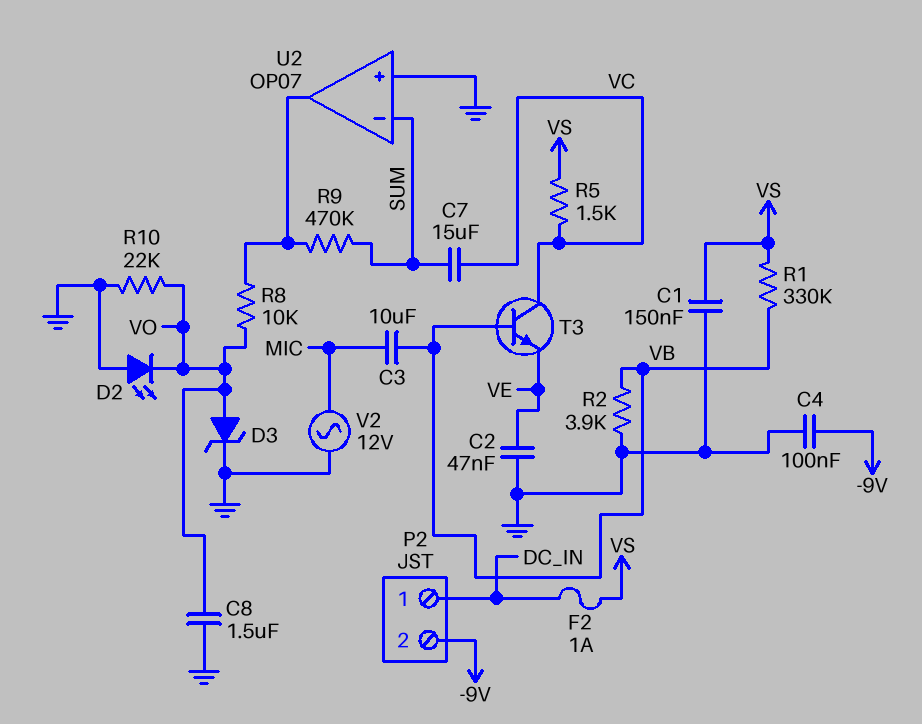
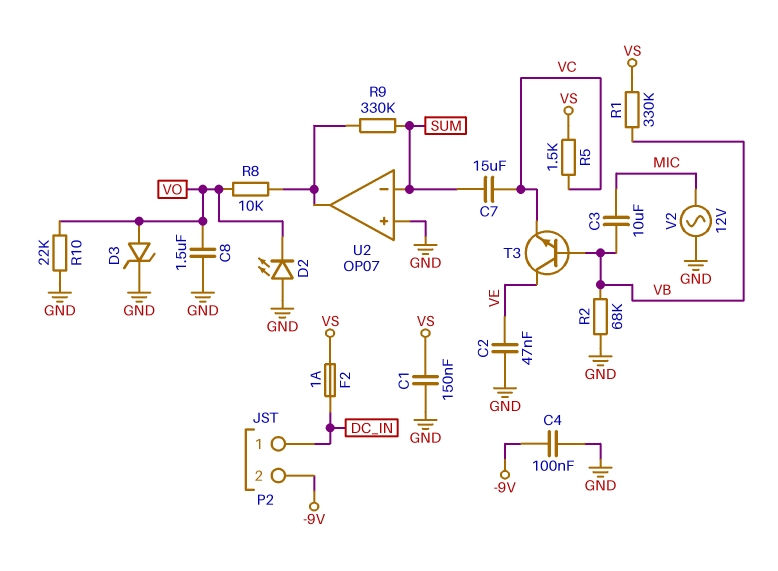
R2: 3.9k (GND, VB) -> 68k (GND, VB)
R9: 470k (SUM, U2/out) -> 330k (SUM, U2/out)
T3: NPN (B VB, C VC, E VE) -> NPN (B VB, C VE, E VC)

